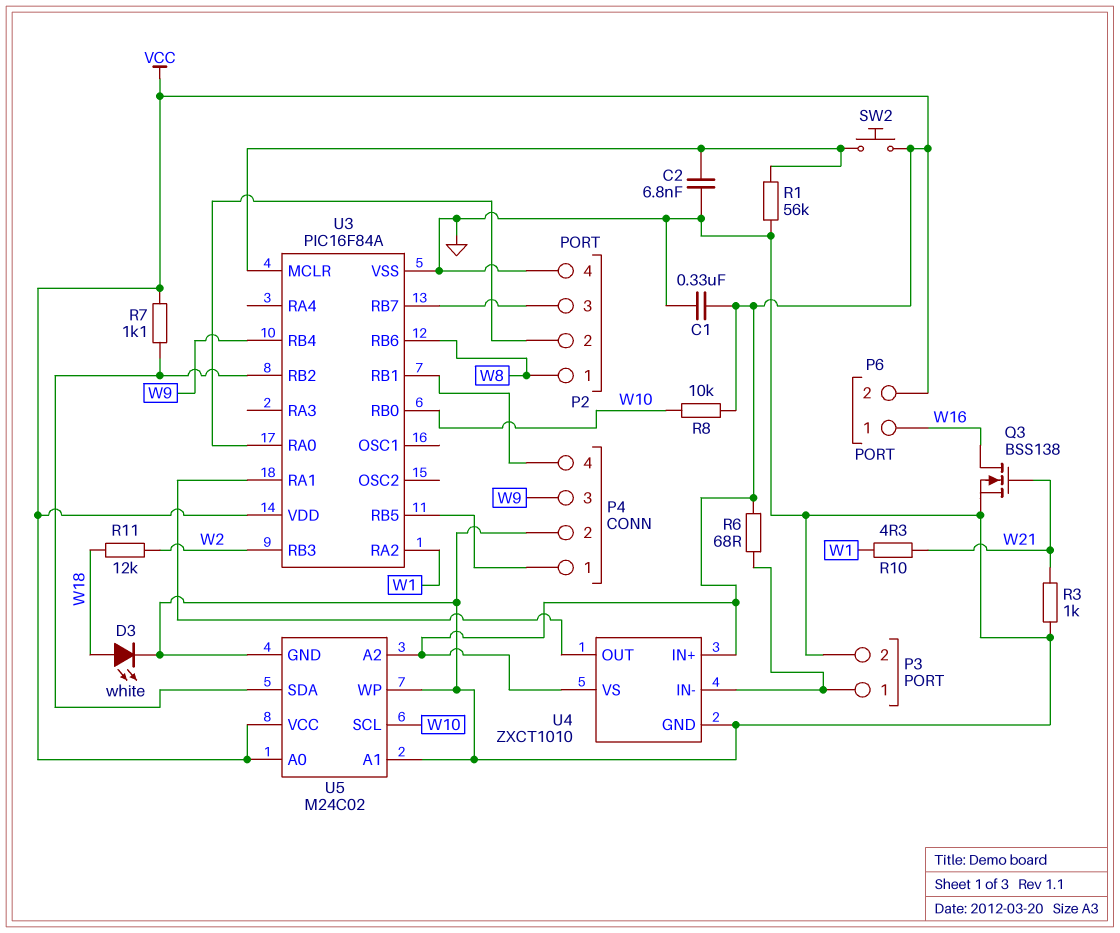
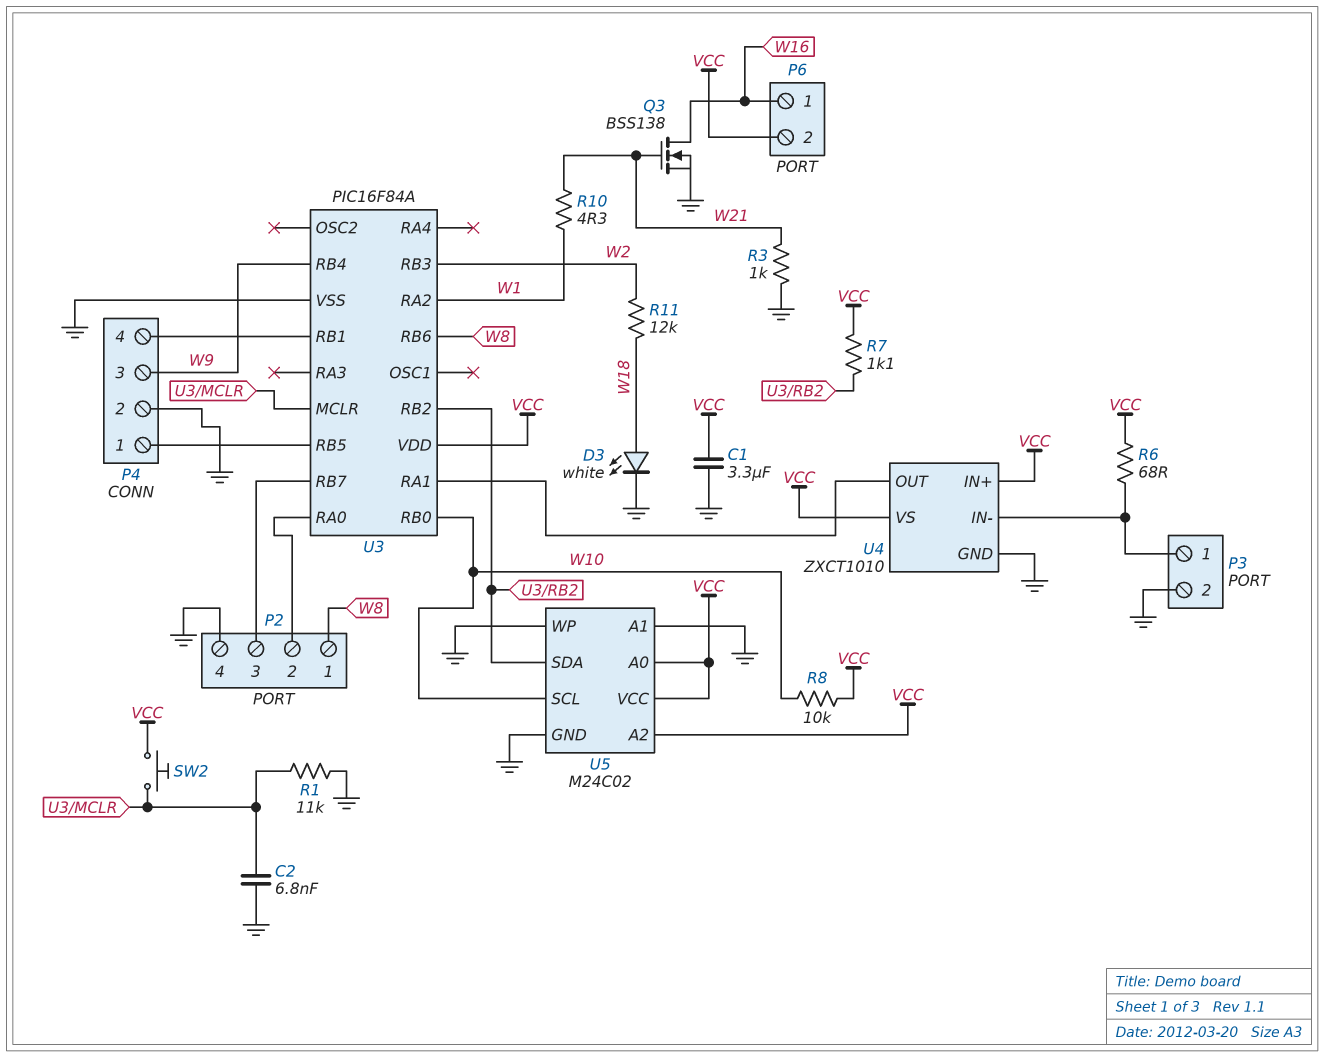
C1: 330nF (GND, VCC) -> 3.3uF (GND, VCC)
R1: 56k (GND, U3/MCLR) -> 11k (GND, U3/MCLR)

